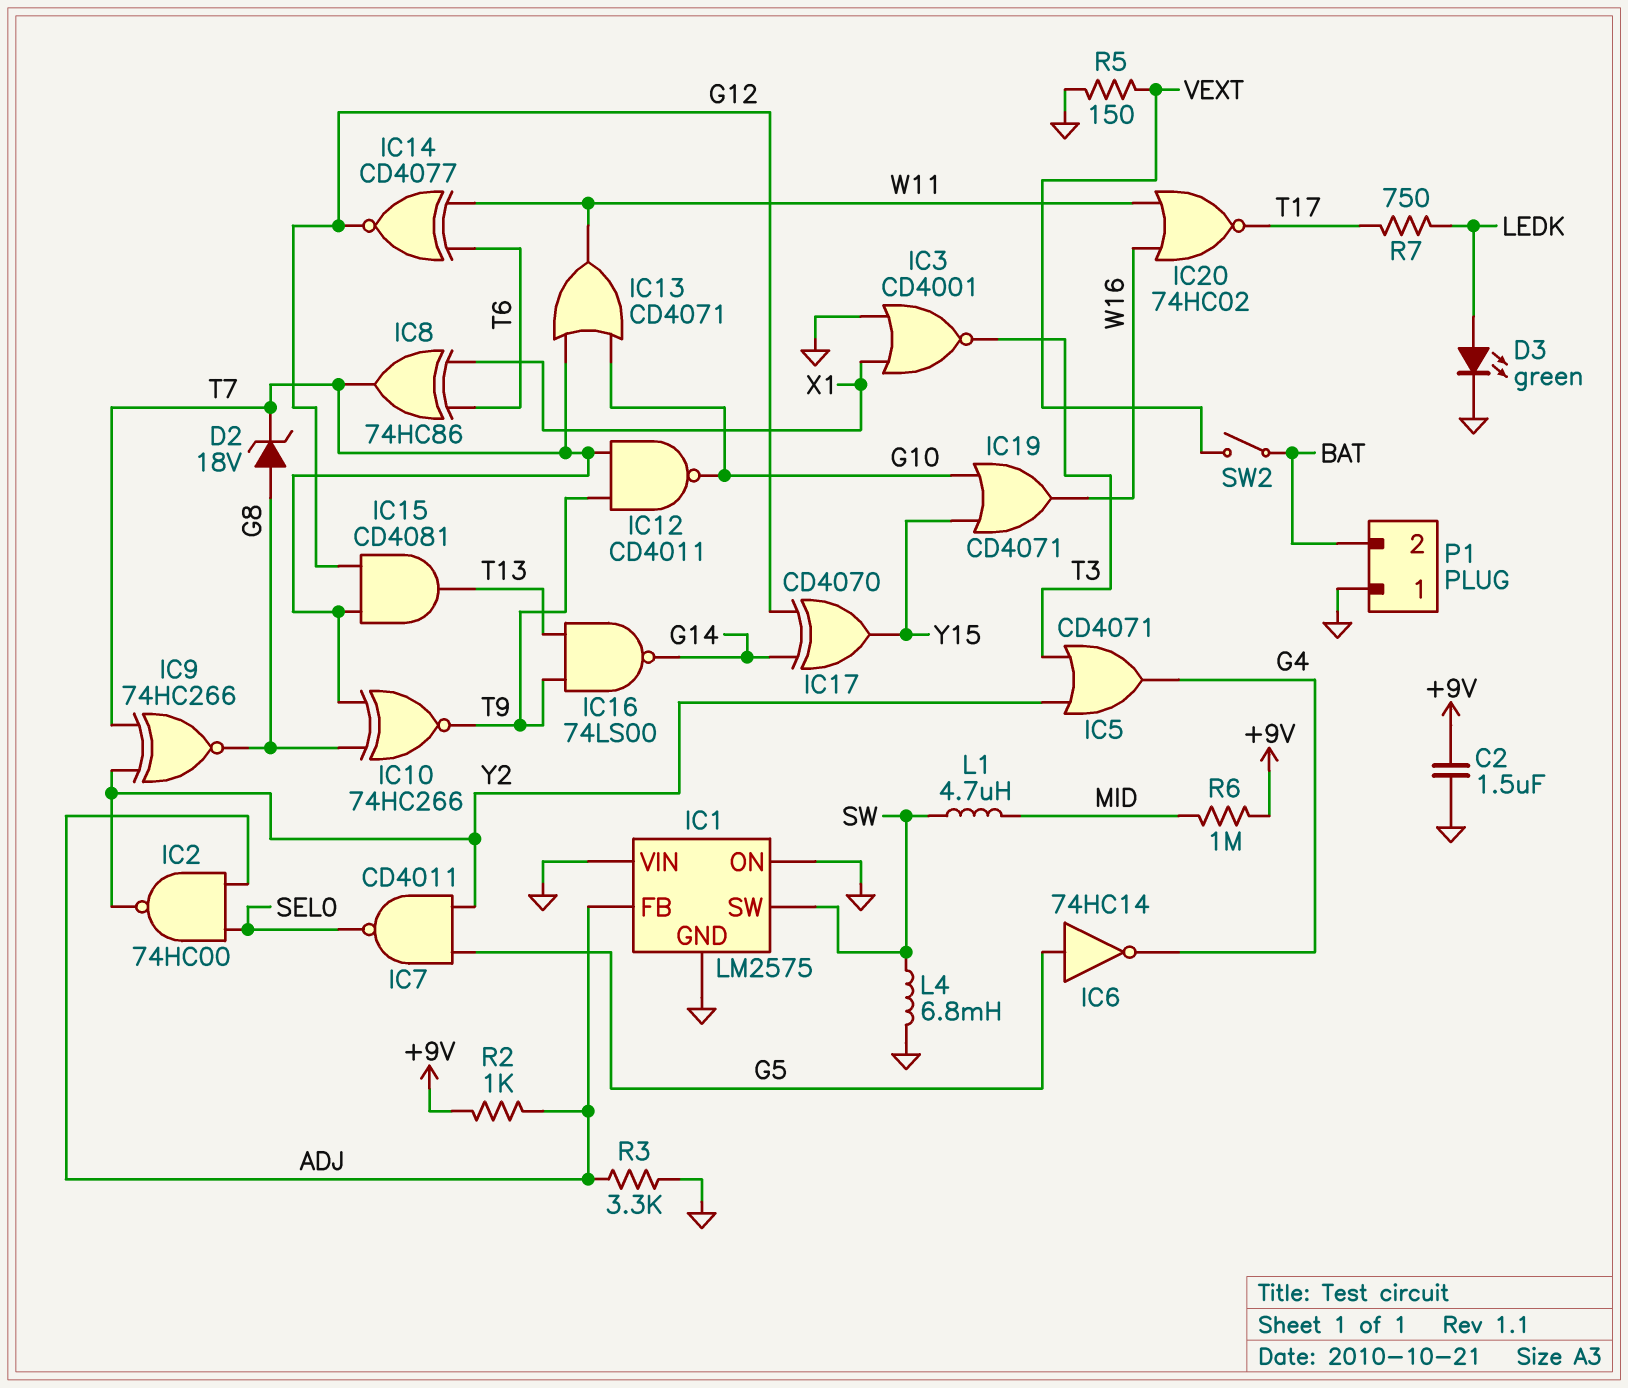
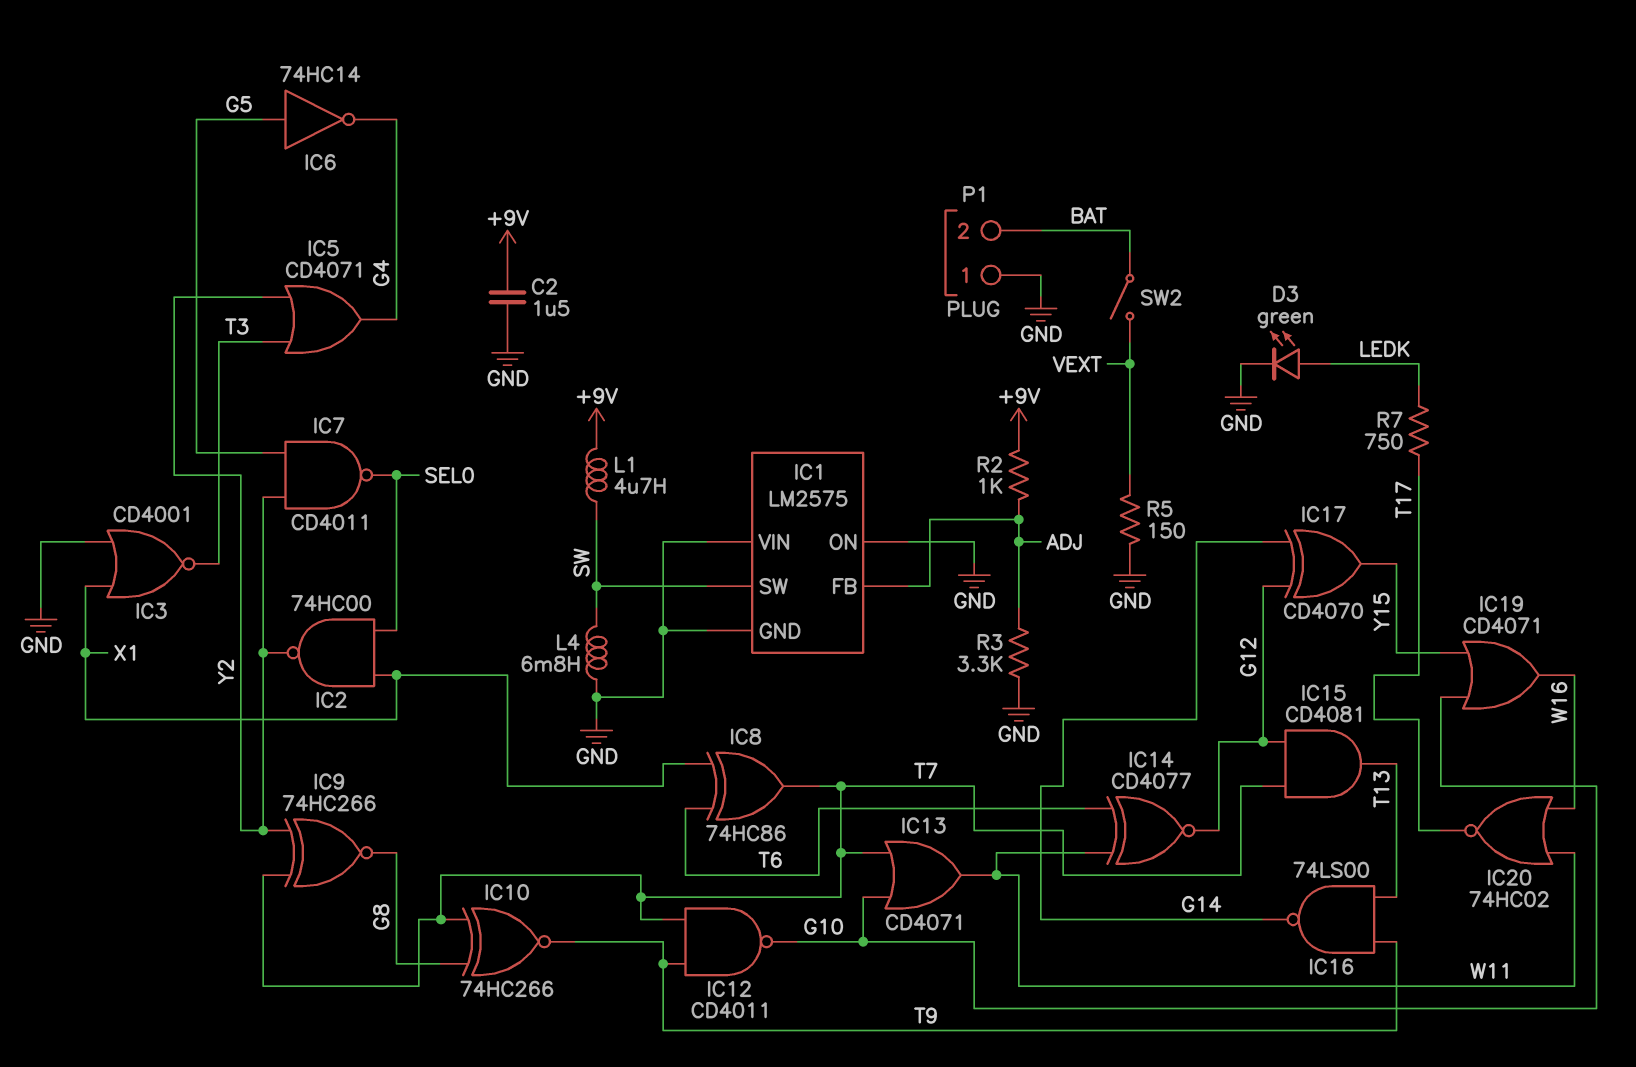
D2: zener 18V (A G8, K T7) -> none
IC2: NAND 74HC00 (in ADJ, in SEL0, out Y2) -> NAND 74HC00 (in SEL0, in X1, out Y2)
L1: 4.7uH (MID, SW) -> 4.7uH (+9V, SW)
R6: 1M (+9V, MID) -> none

